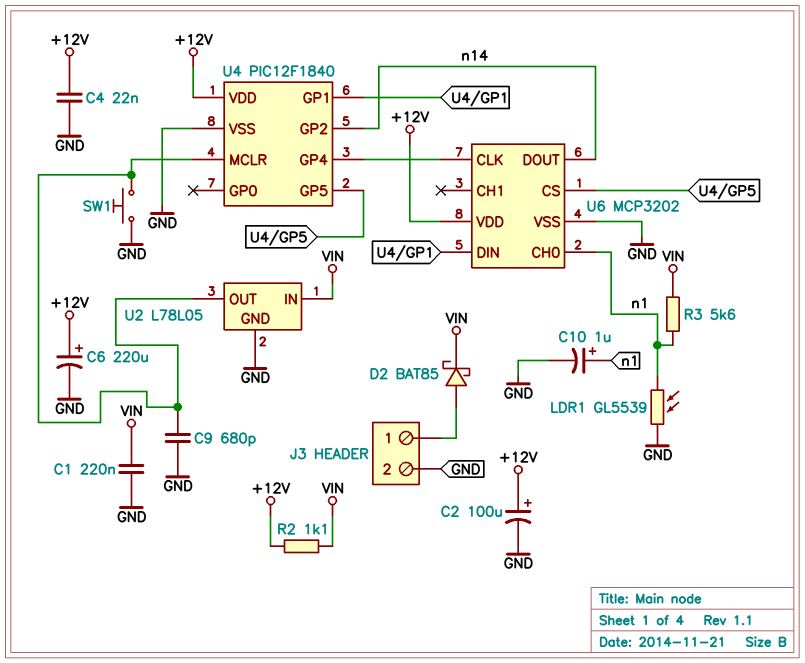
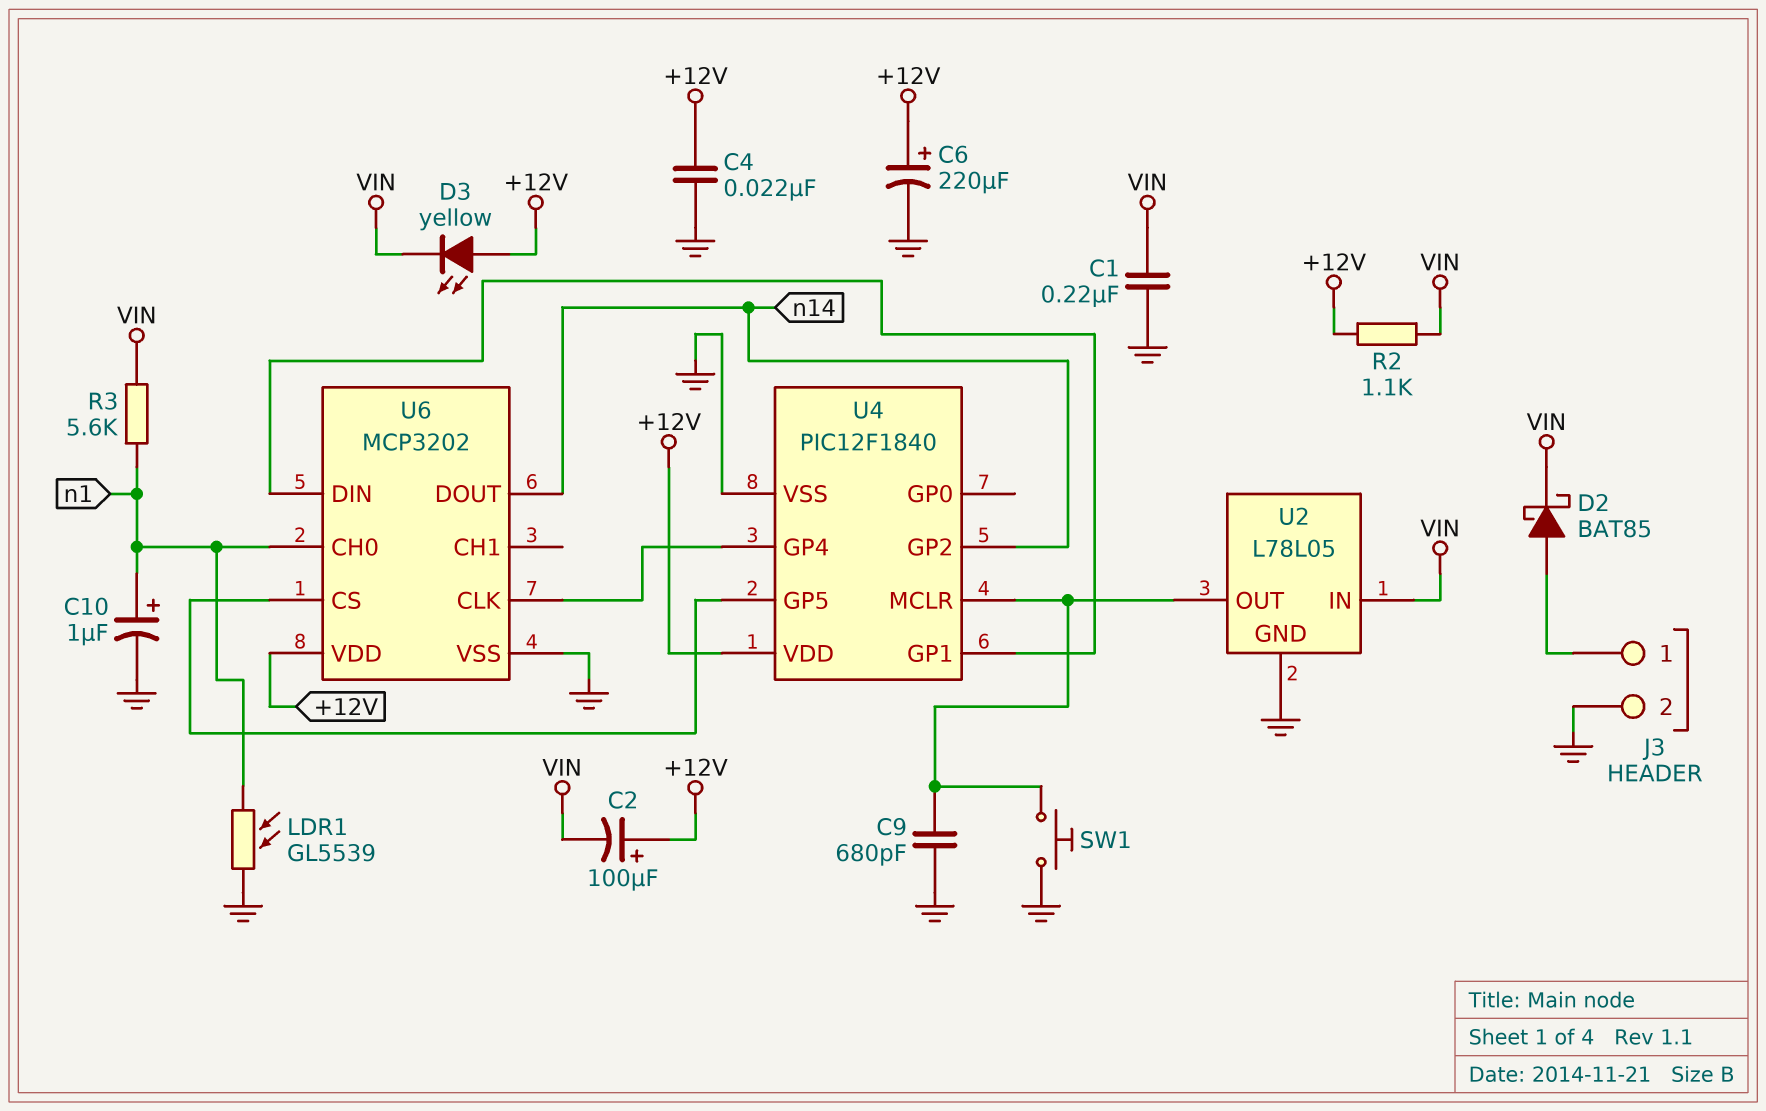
C2: 100uF (plus +12V, minus GND) -> 100uF (plus +12V, minus VIN)
D3: none -> LED yellow (A +12V, K VIN)

